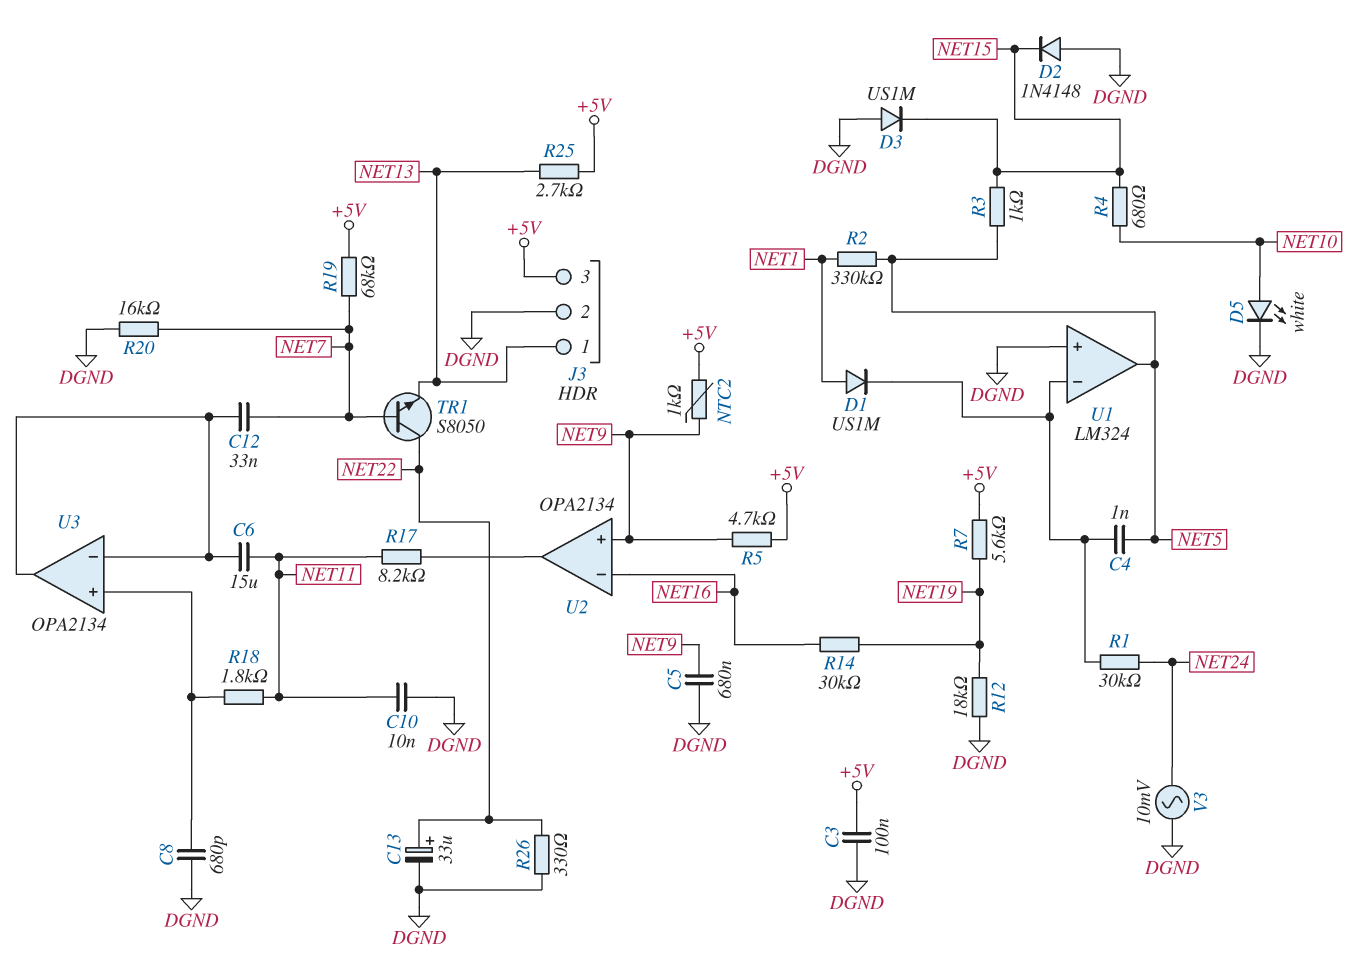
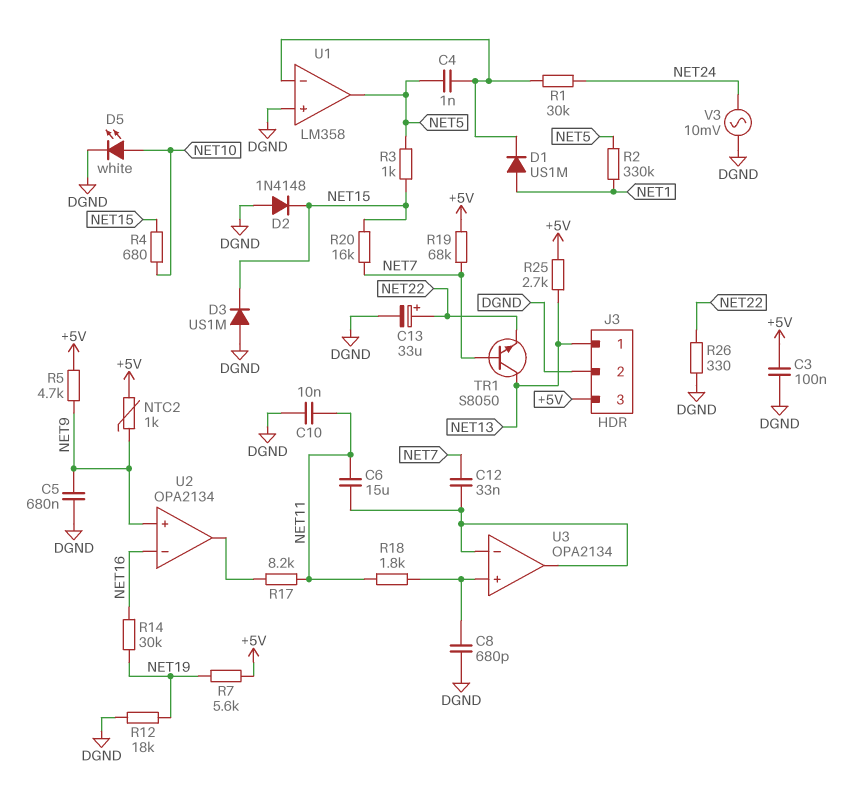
R20: 16k (DGND, NET7) -> 16k (NET7, NET15)
TR1: NPN S8050 (B NET7, C NET22, E NET13) -> NPN S8050 (B NET7, C NET13, E NET22)
U1: LM324 -> LM358

